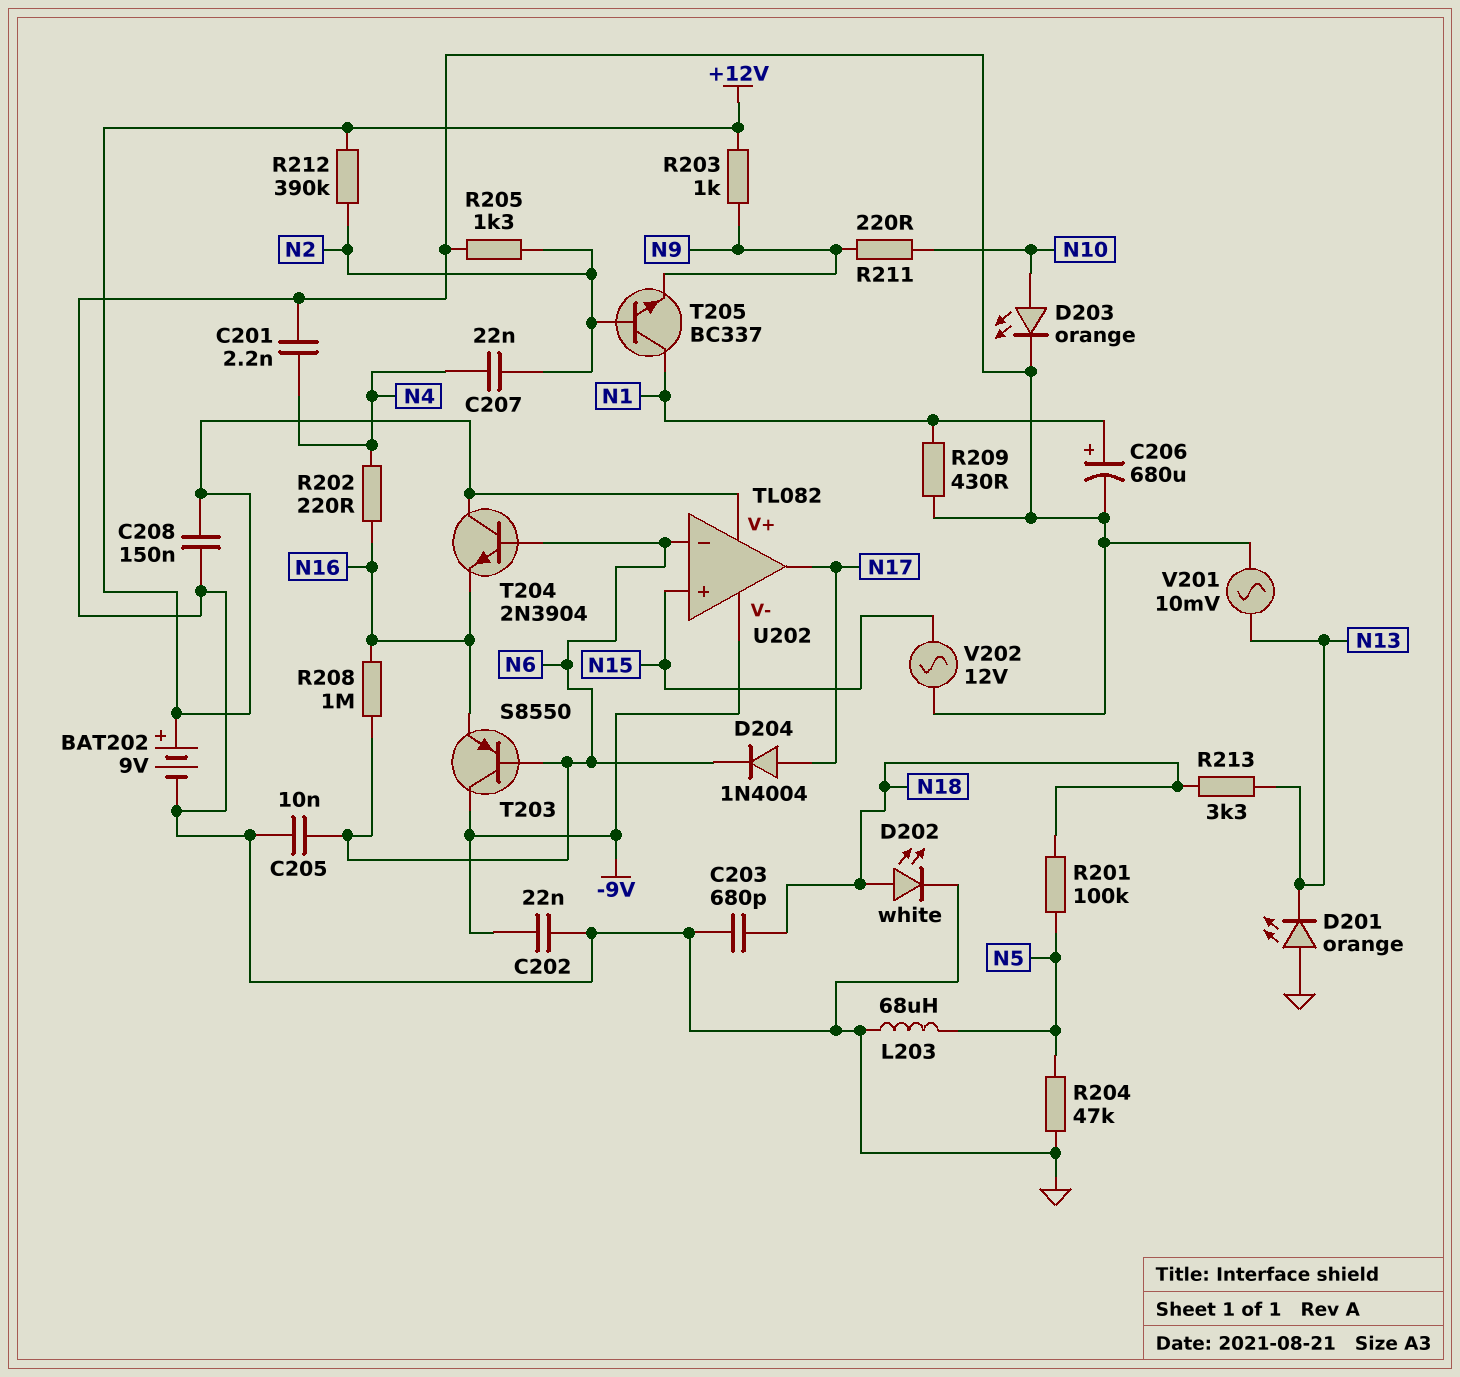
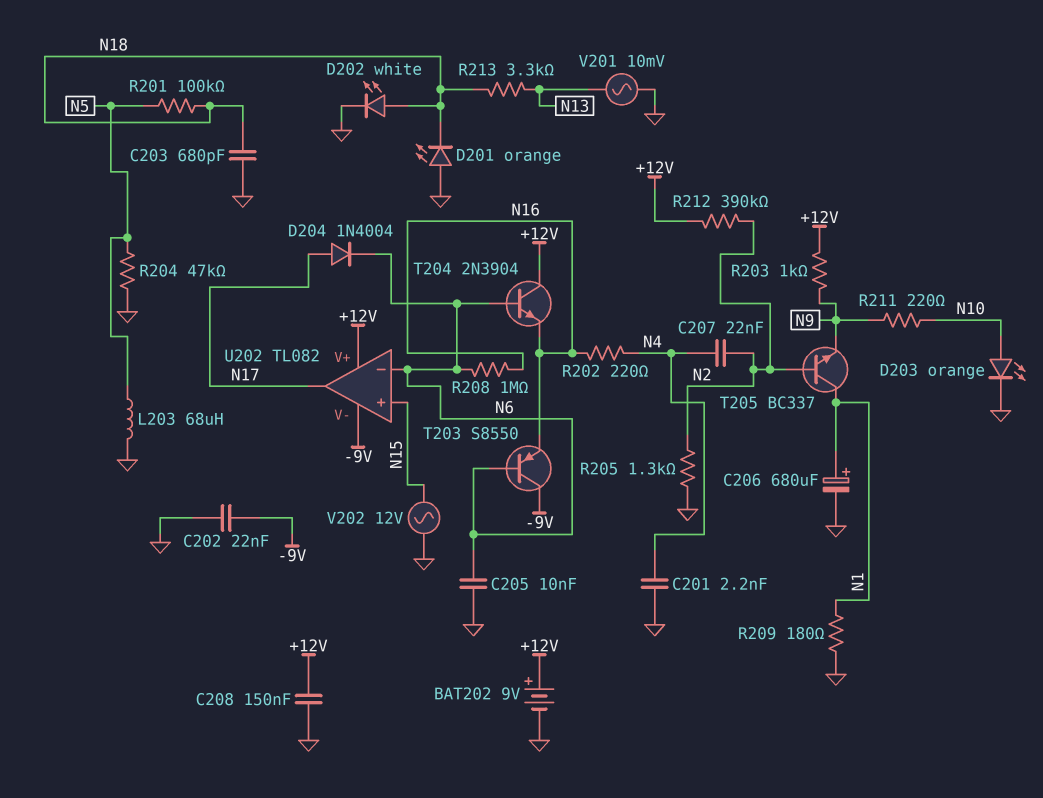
D201: LED orange (A GND, K N13) -> LED orange (A GND, K N18)
R209: 430 (GND, N1) -> 180 (GND, N1)

